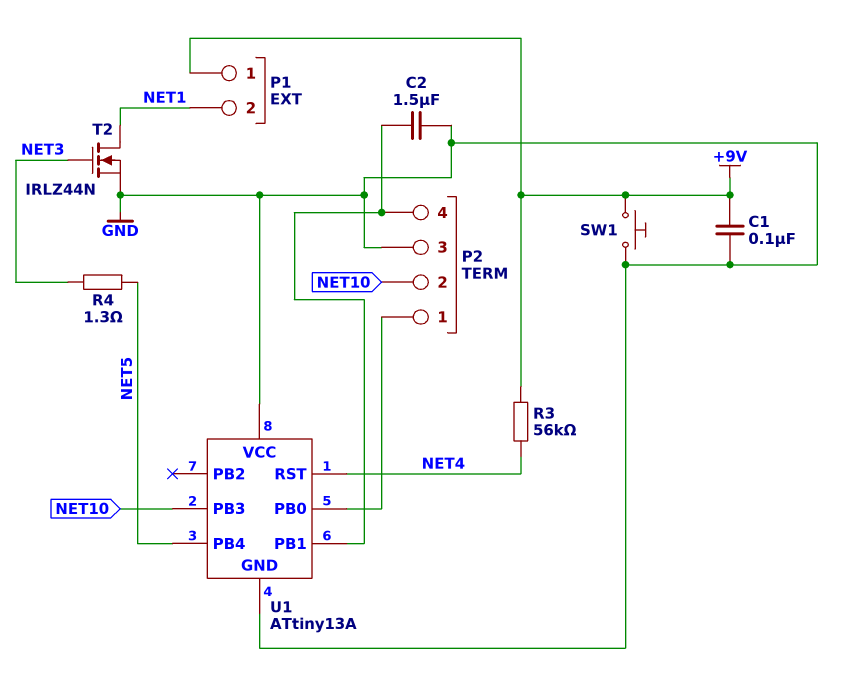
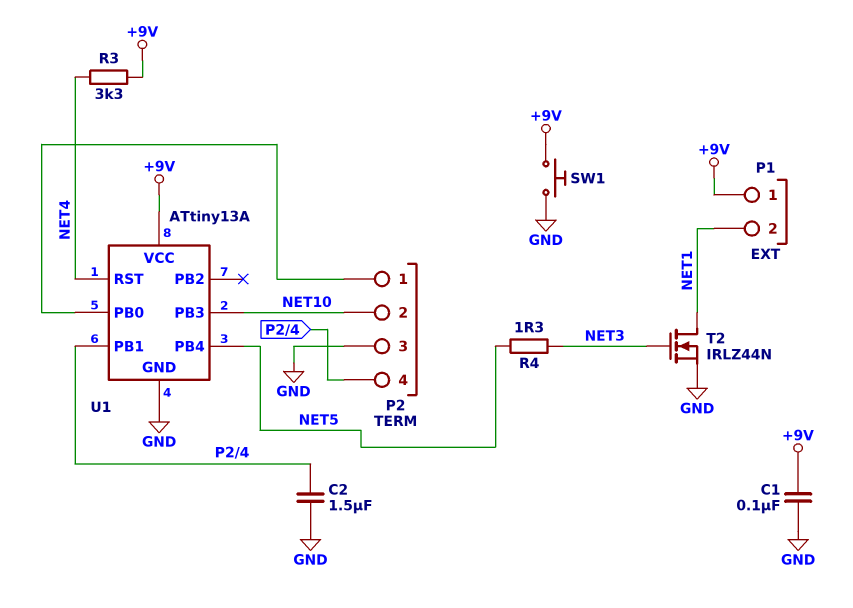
R3: 56k (+9V, NET4) -> 3.3k (+9V, NET4)
U1 pin VCC: GND -> +9V

